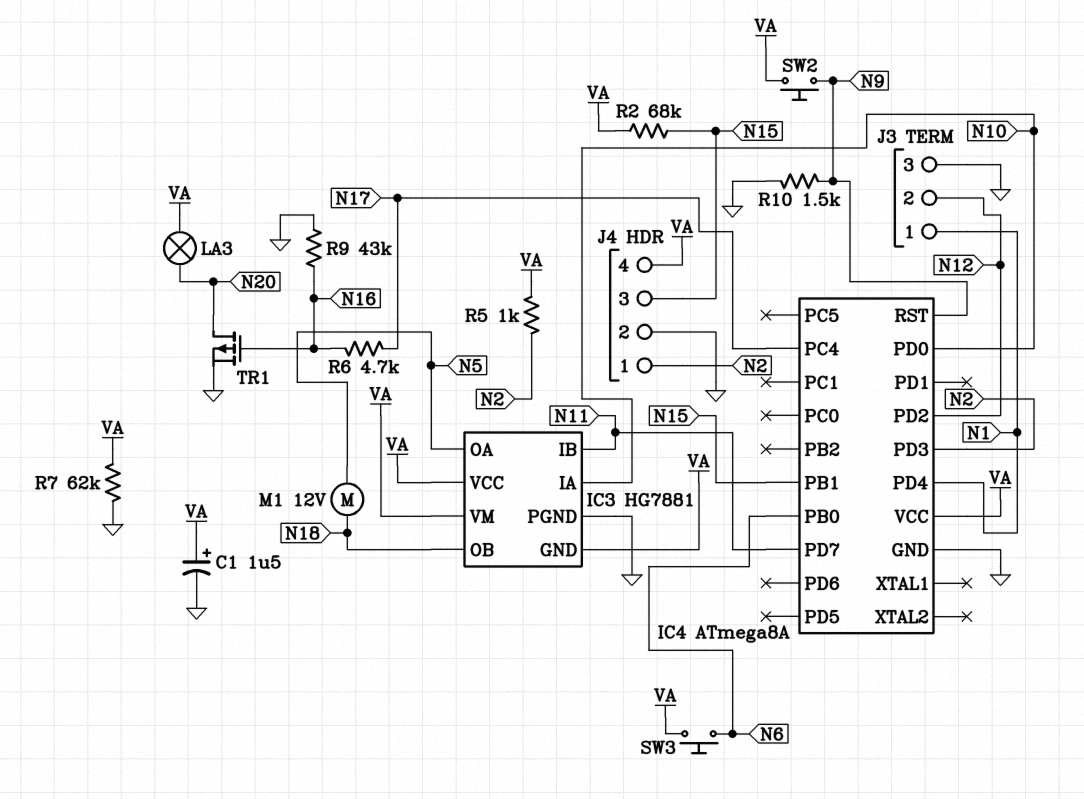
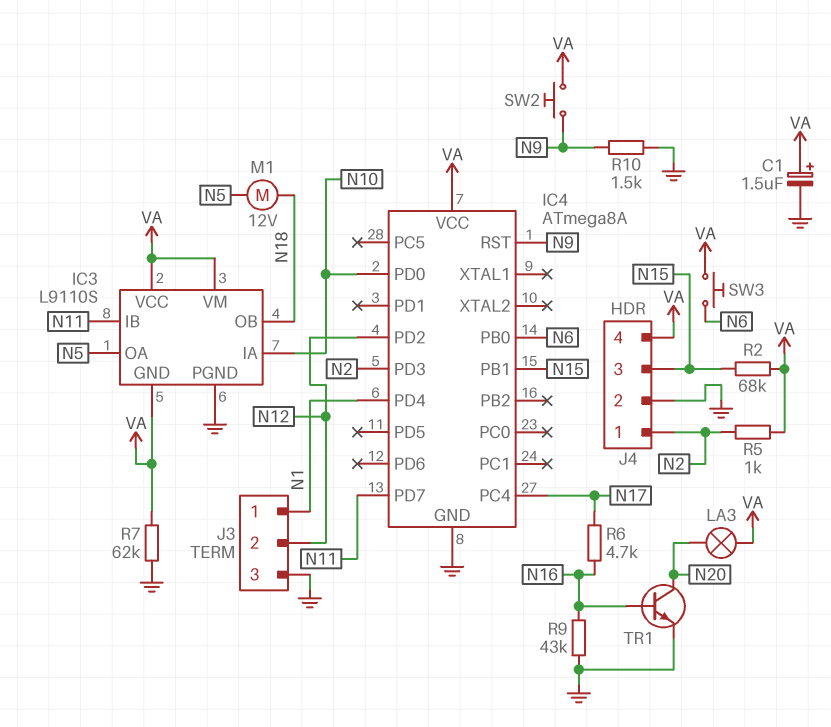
IC3: HG7881 -> L9110S
TR1: PMOS (G N16, D N20, S GND) -> NPN (B N16, C N20, E GND)

